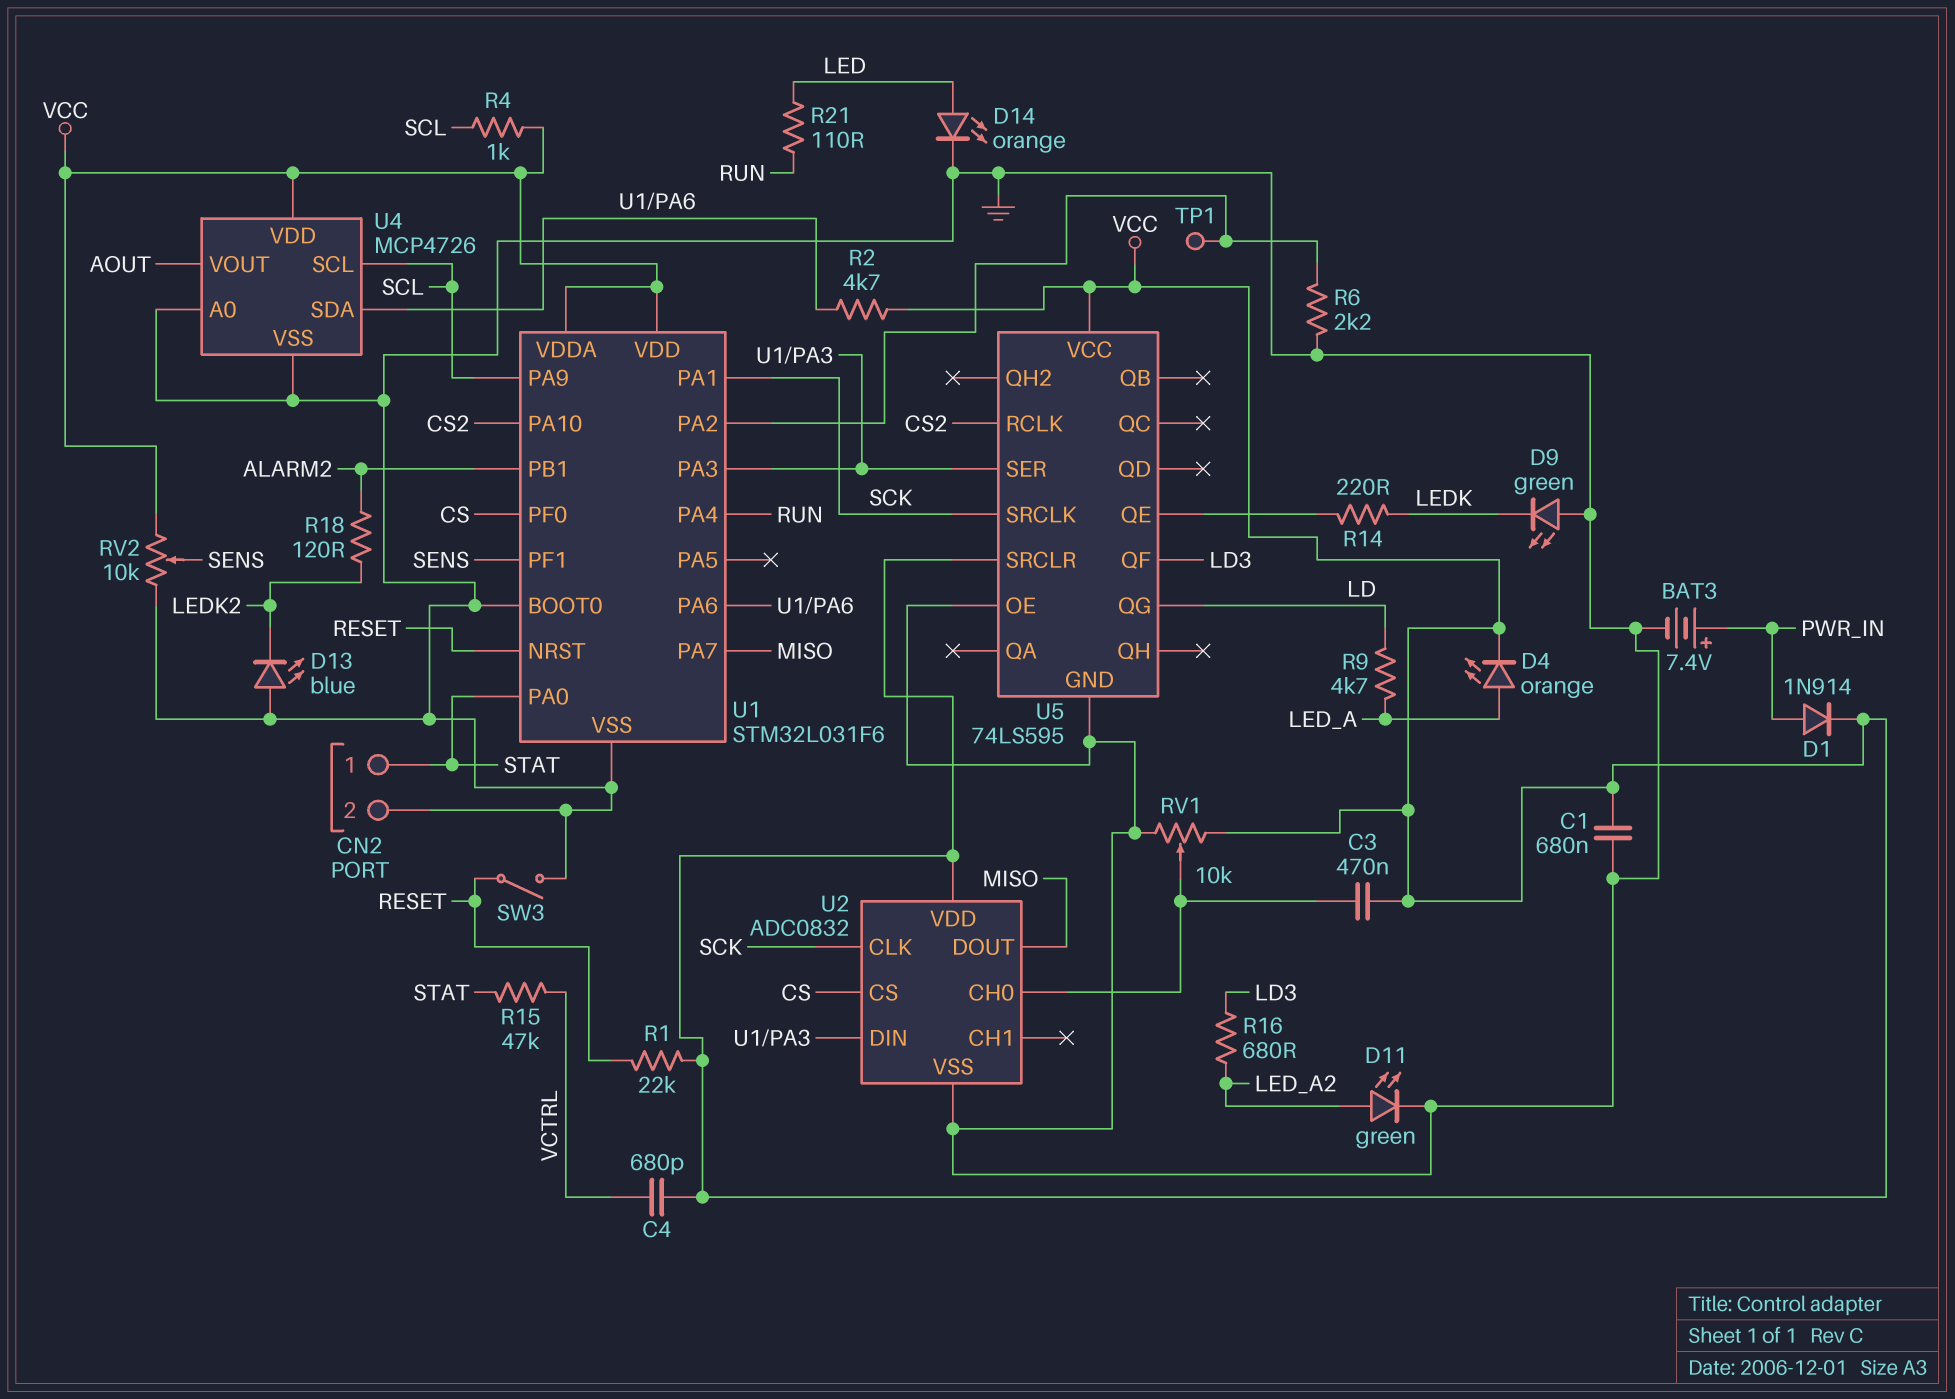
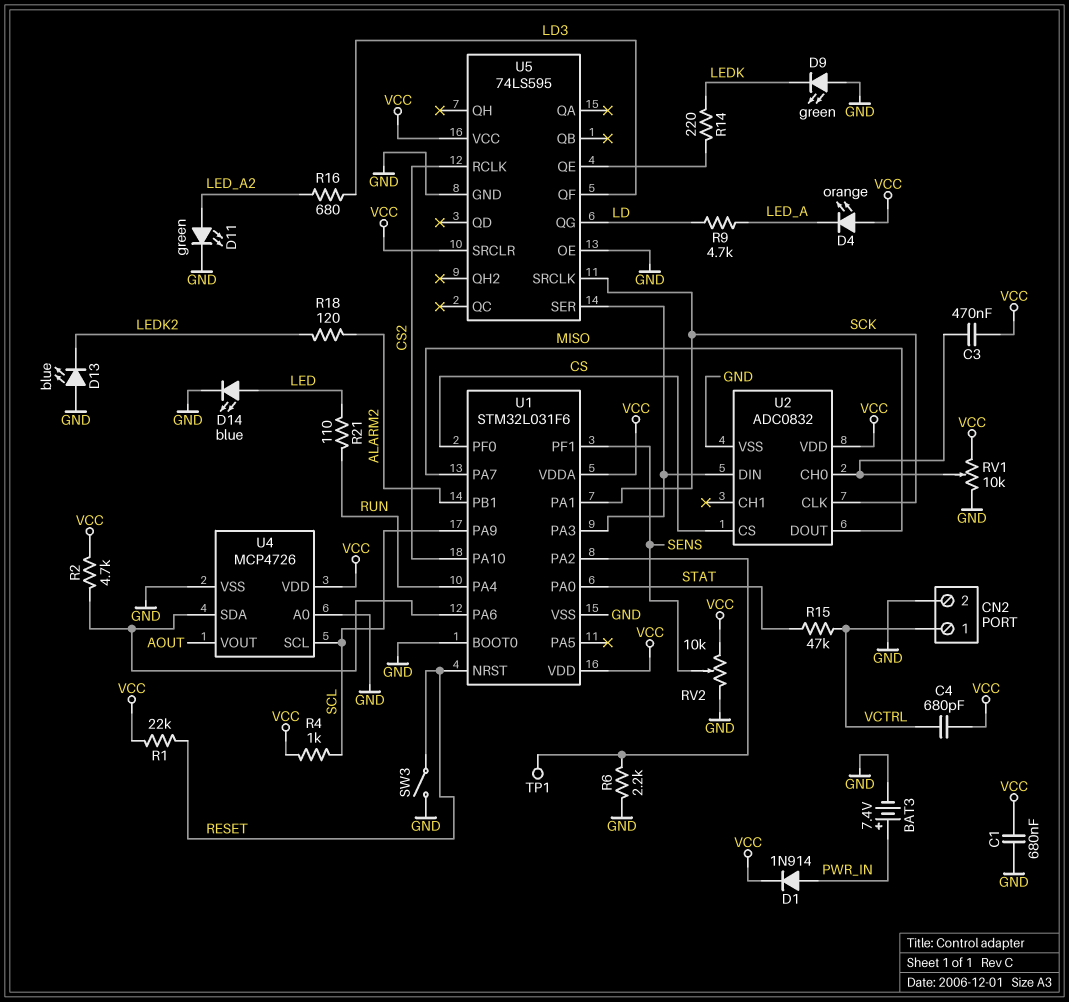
CN2 pin 1: STAT -> VCTRL
D4: LED orange (A LED_A, K VCC) -> LED orange (A VCC, K LED_A)
D14: LED orange (A LED, K GND) -> LED blue (A LED, K GND)

